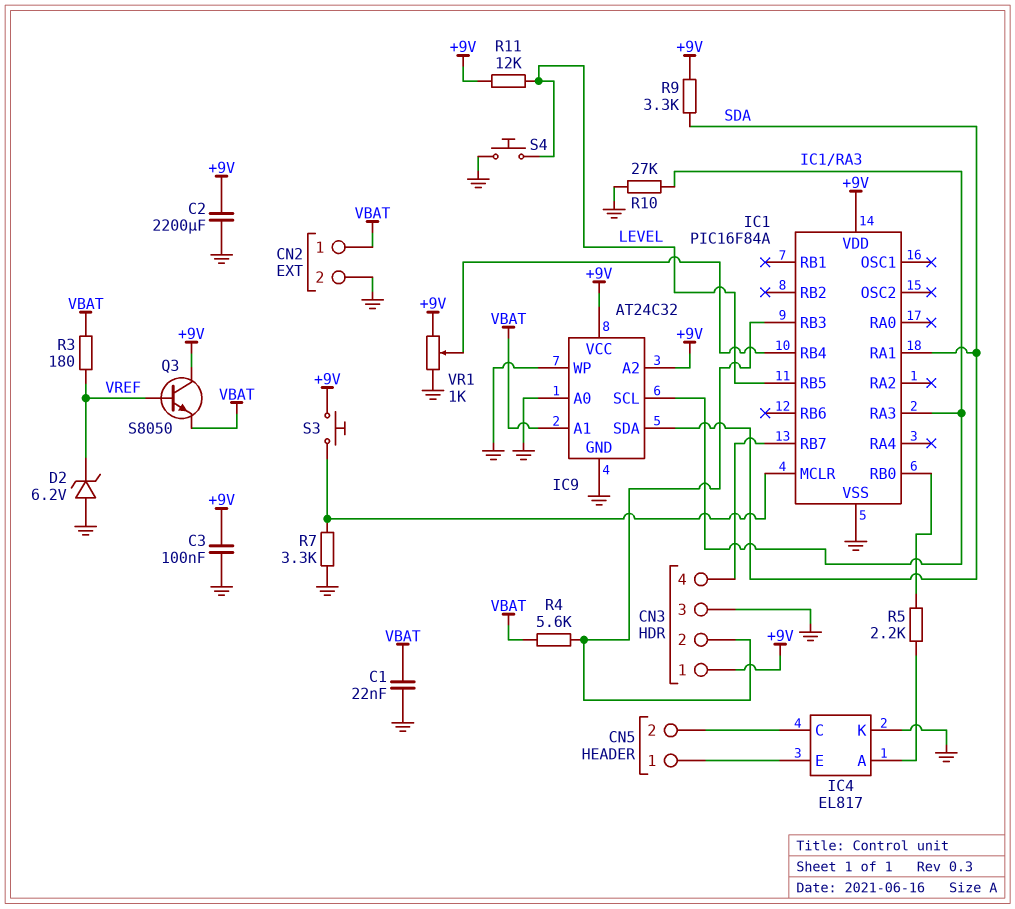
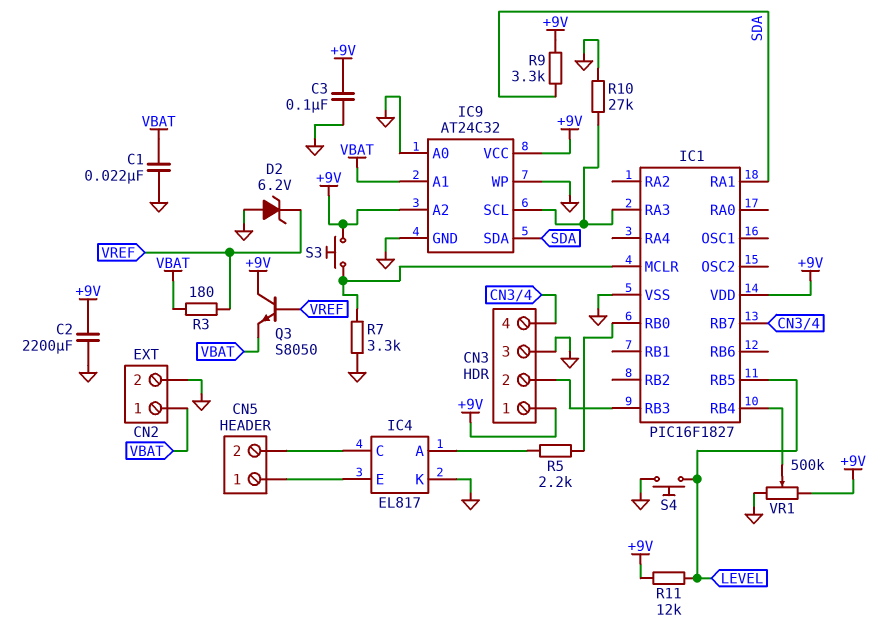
IC1: PIC16F84A -> PIC16F1827
R4: 5.6k (CN3/2, VBAT) -> none
VR1: 1k (+9V, GND, wiper IC1/RB4) -> 500k (+9V, GND, wiper IC1/RB4)

